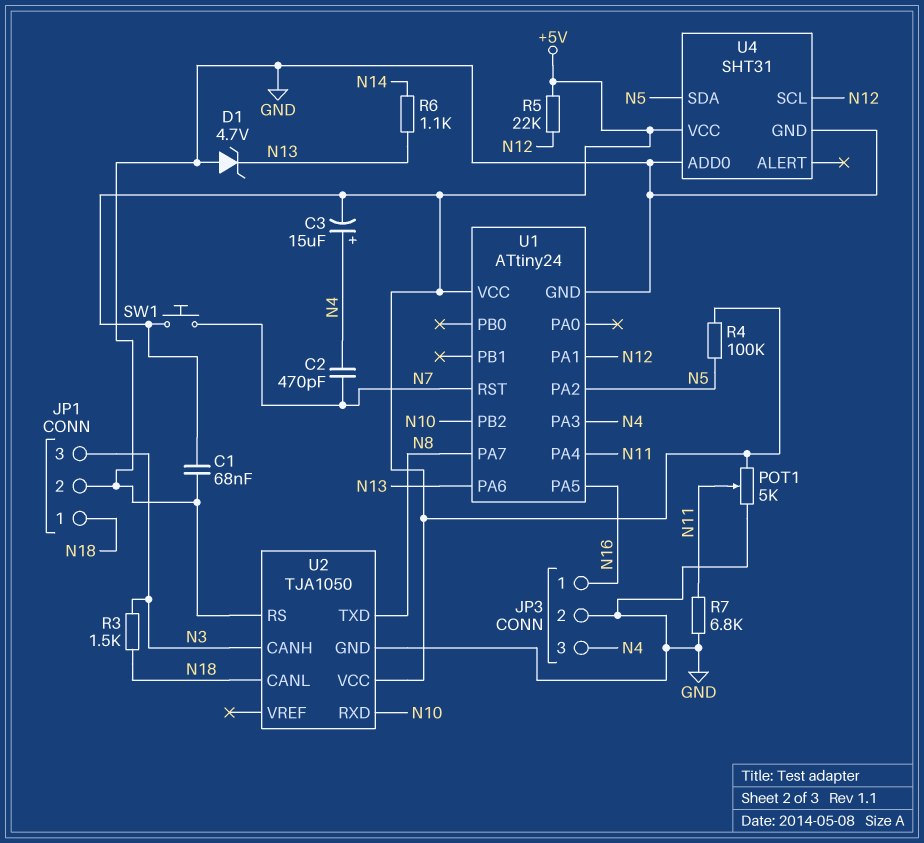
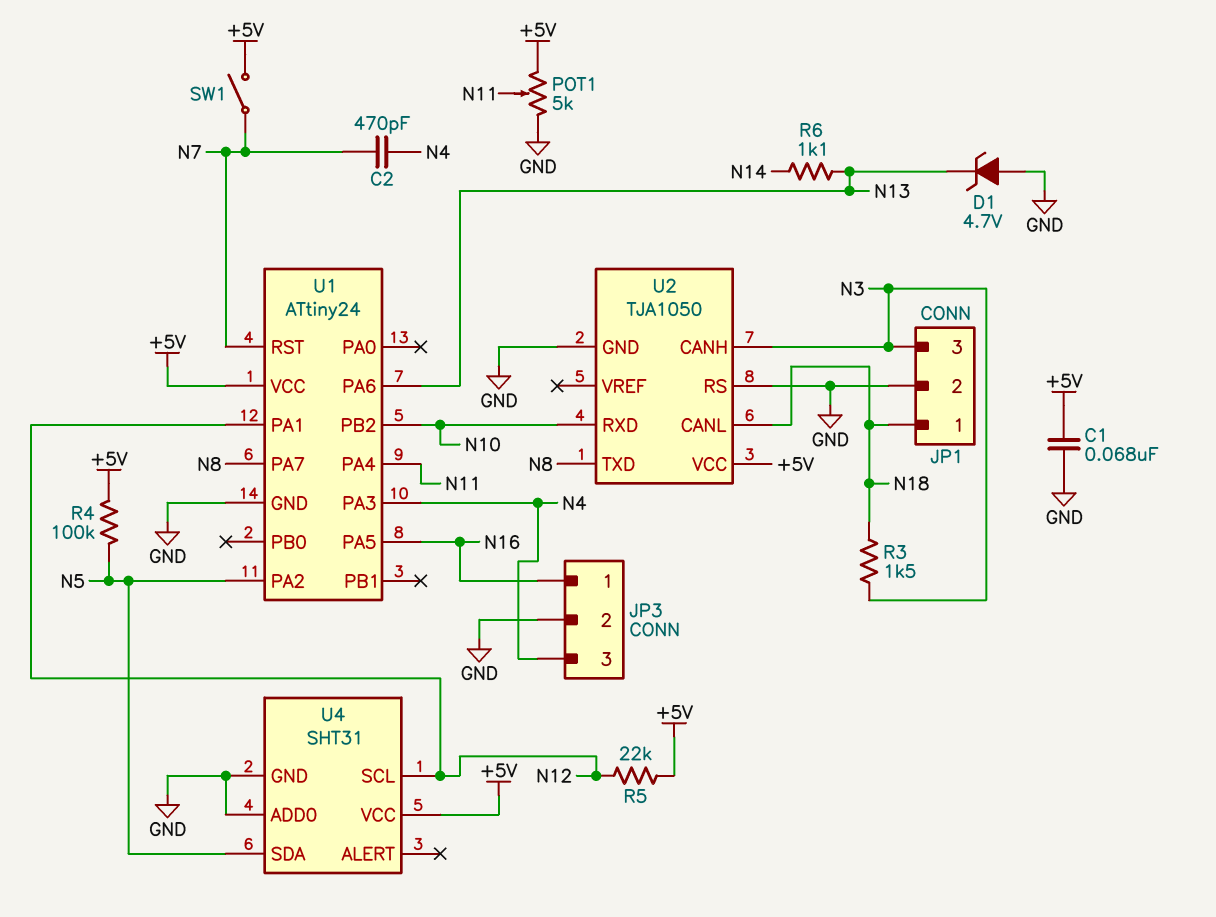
C3: 15uF (plus N4, minus +5V) -> none
R7: 6.8k (GND, N11) -> none
SW1: button (+5V, N7) -> switch (+5V, N7)

